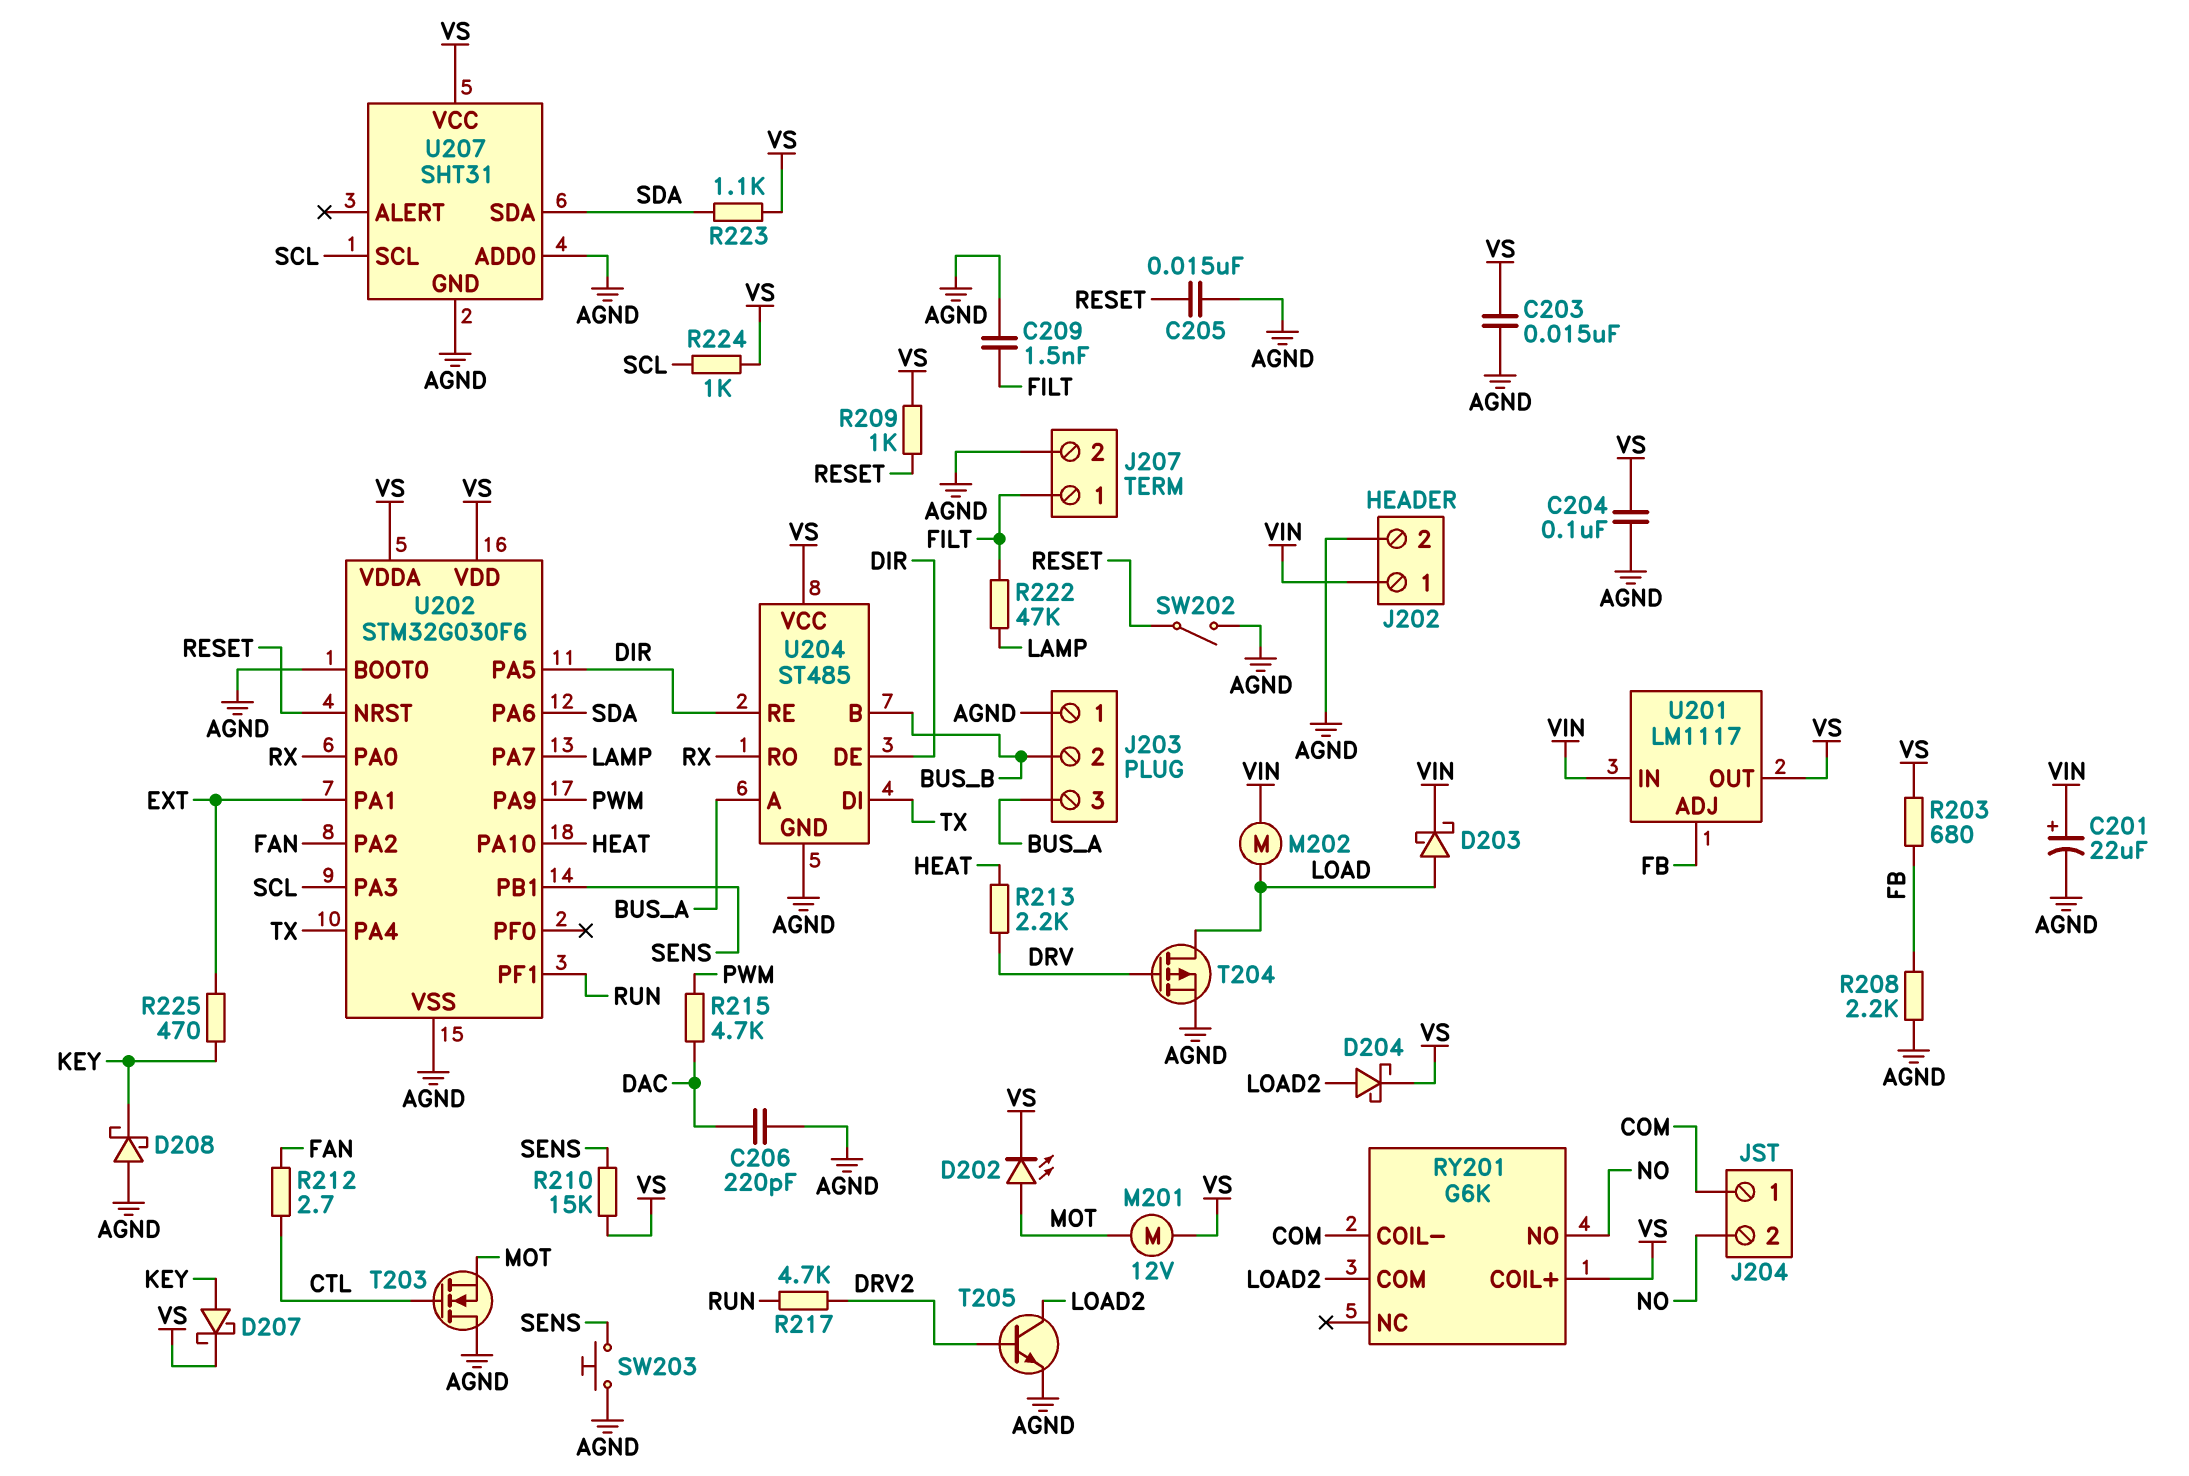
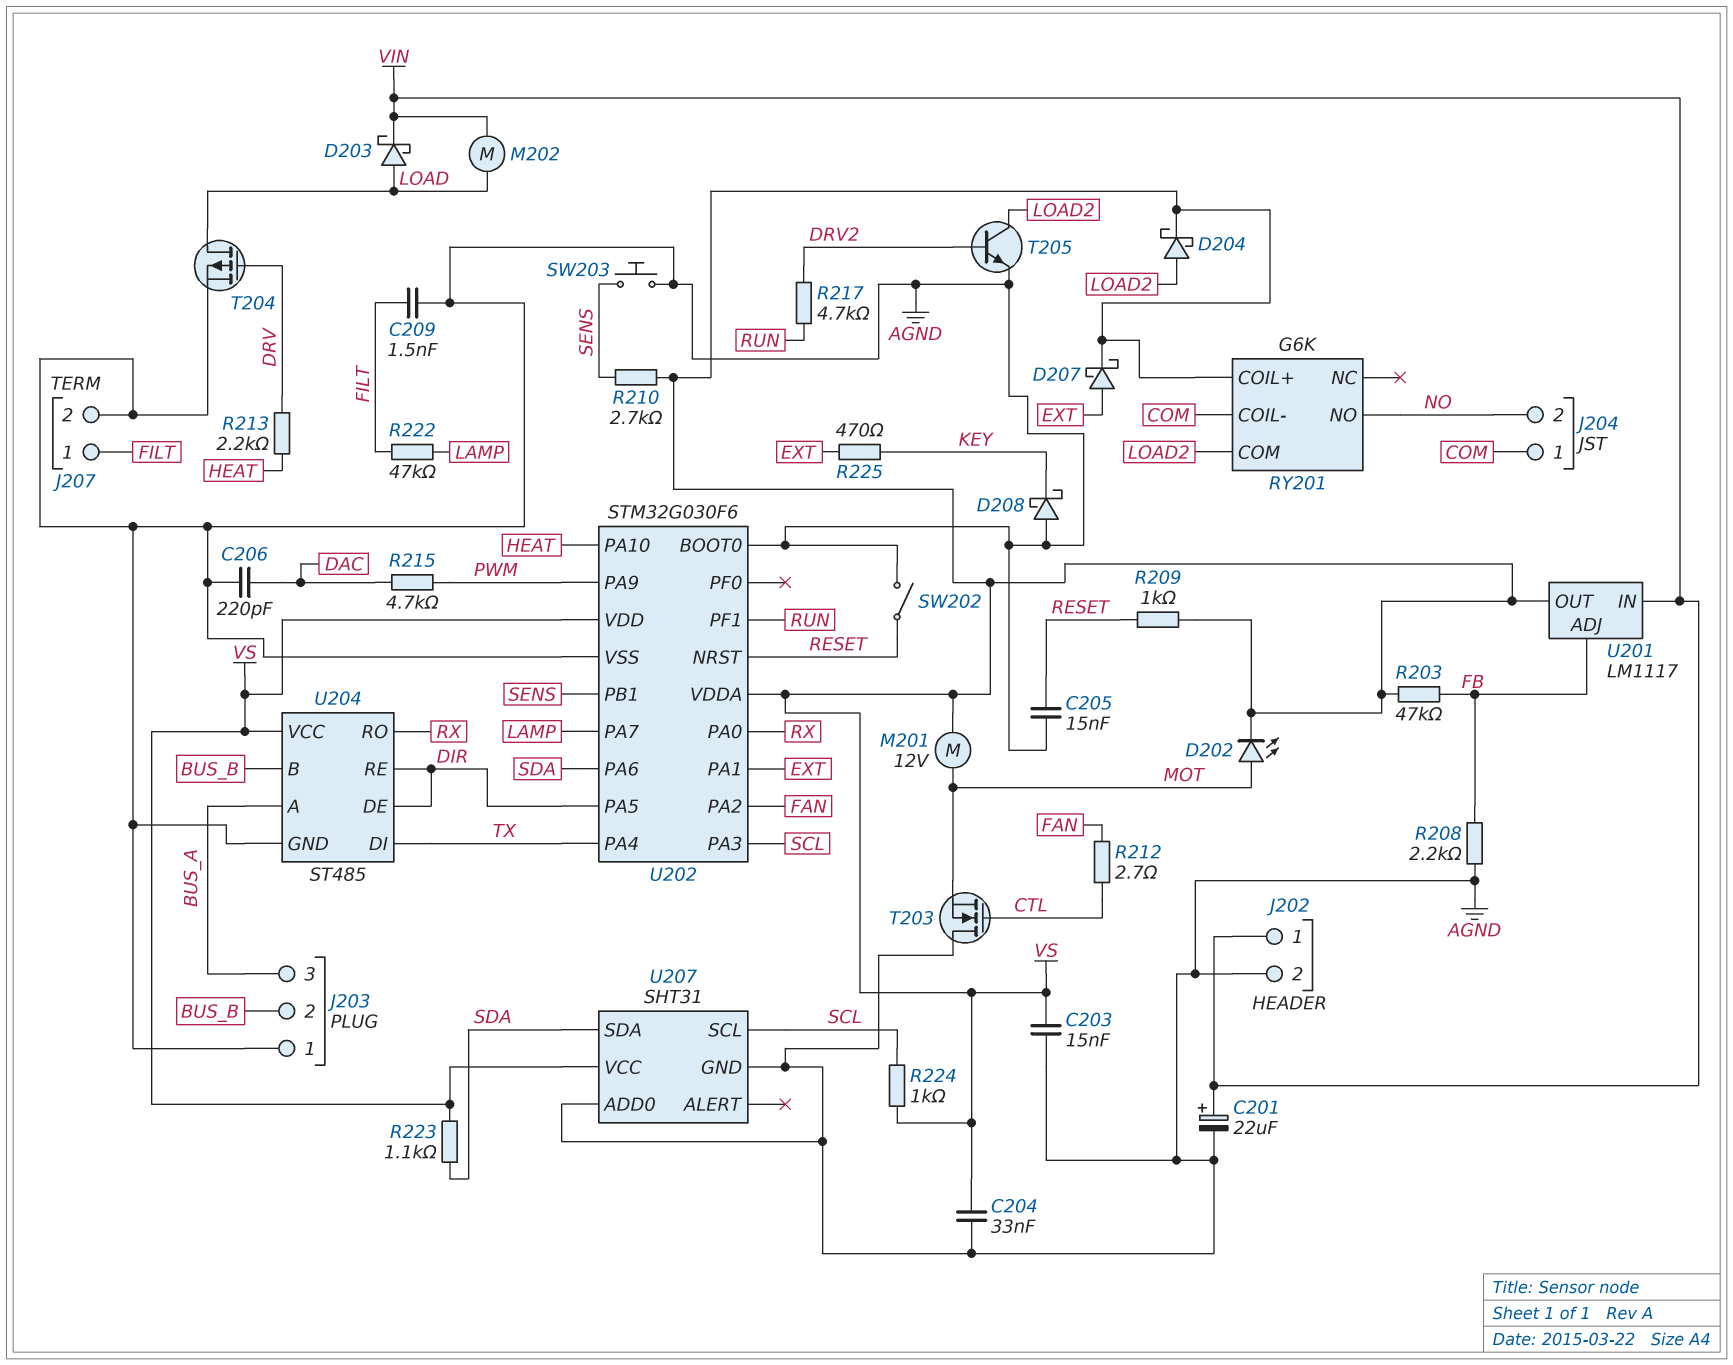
C204: 100nF (AGND, VS) -> 33nF (AGND, VS)
D207: schottky (A KEY, K VS) -> schottky (A EXT, K VS)
R203: 680 (FB, VS) -> 47k (FB, VS)
R210: 15k (SENS, VS) -> 2.7k (SENS, VS)

